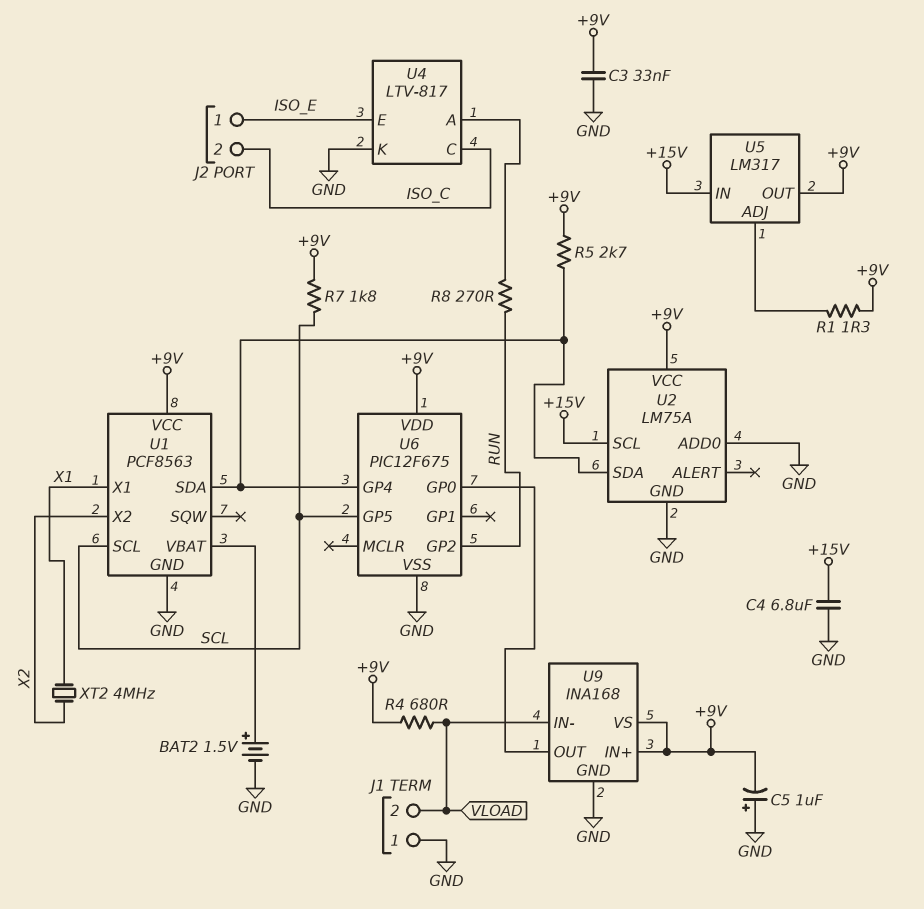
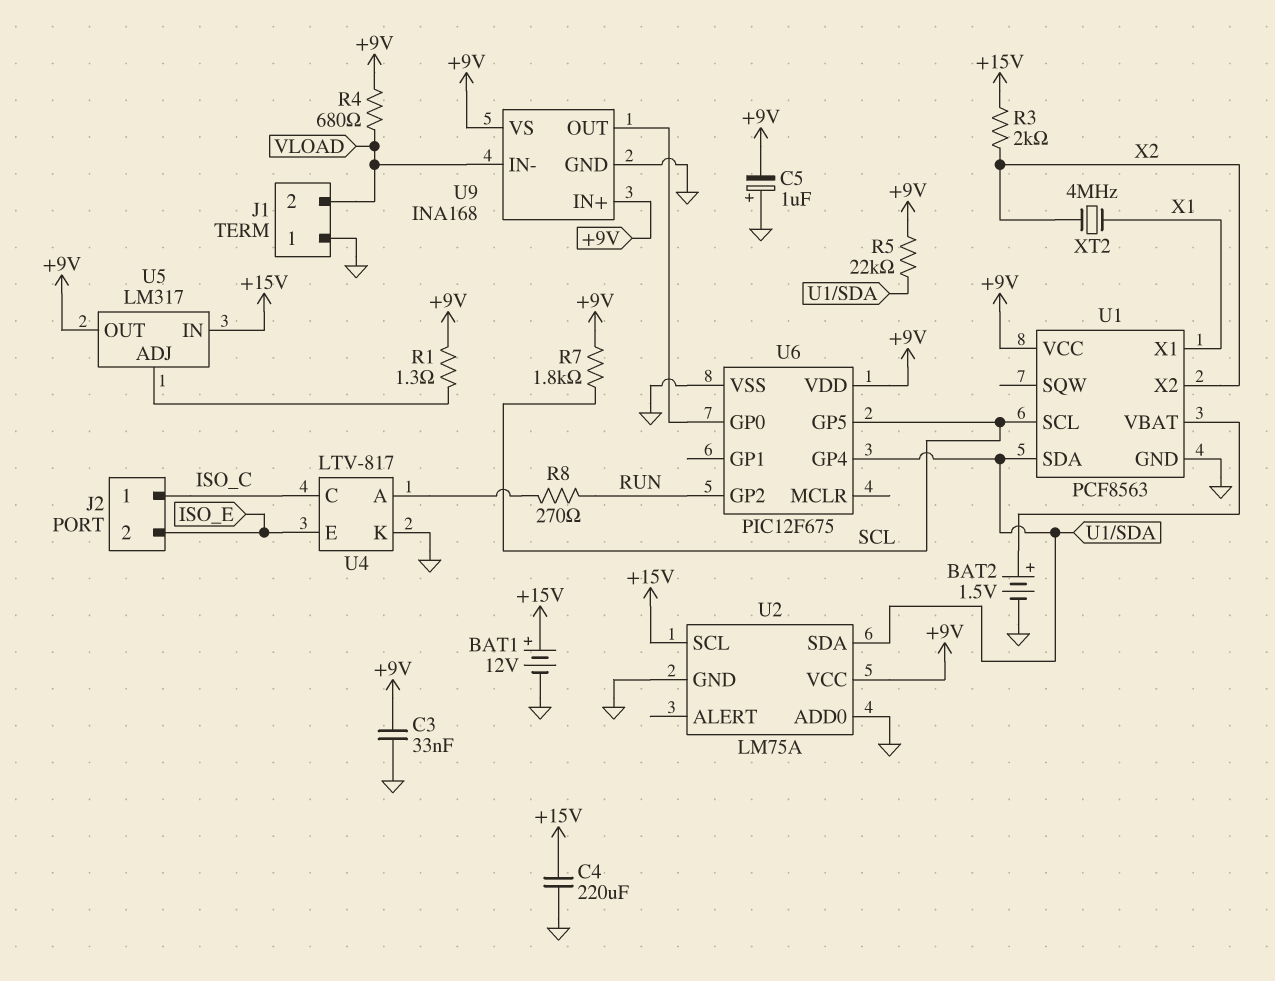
BAT1: none -> 12V (plus +15V, minus GND)
C4: 6.8uF (+15V, GND) -> 220uF (+15V, GND)
J2 pin 1: ISO_E -> ISO_C
J2 pin 2: ISO_C -> ISO_E
R3: none -> 2k (+15V, X2)
R5: 2.7k (+9V, U1/SDA) -> 22k (+9V, U1/SDA)

